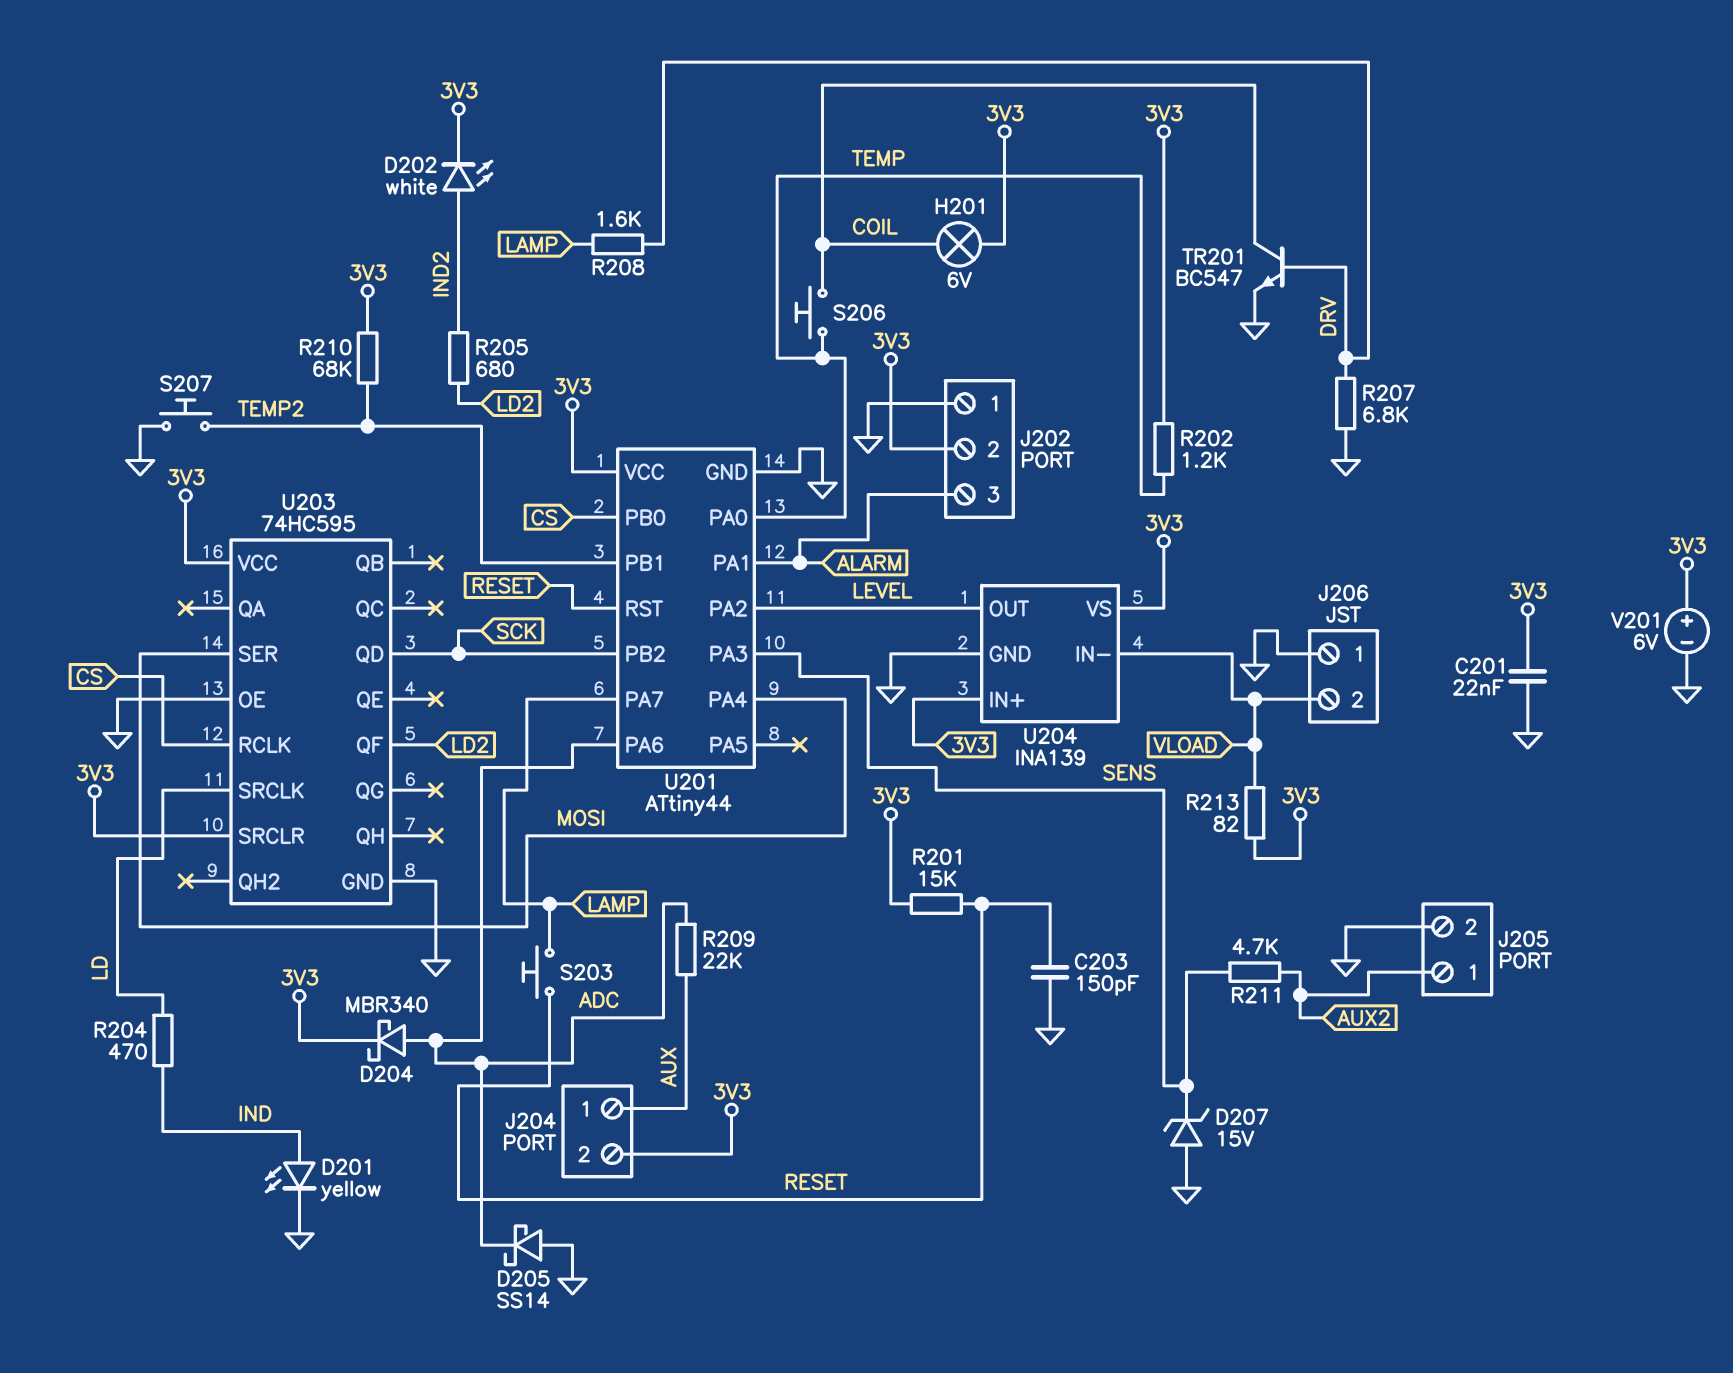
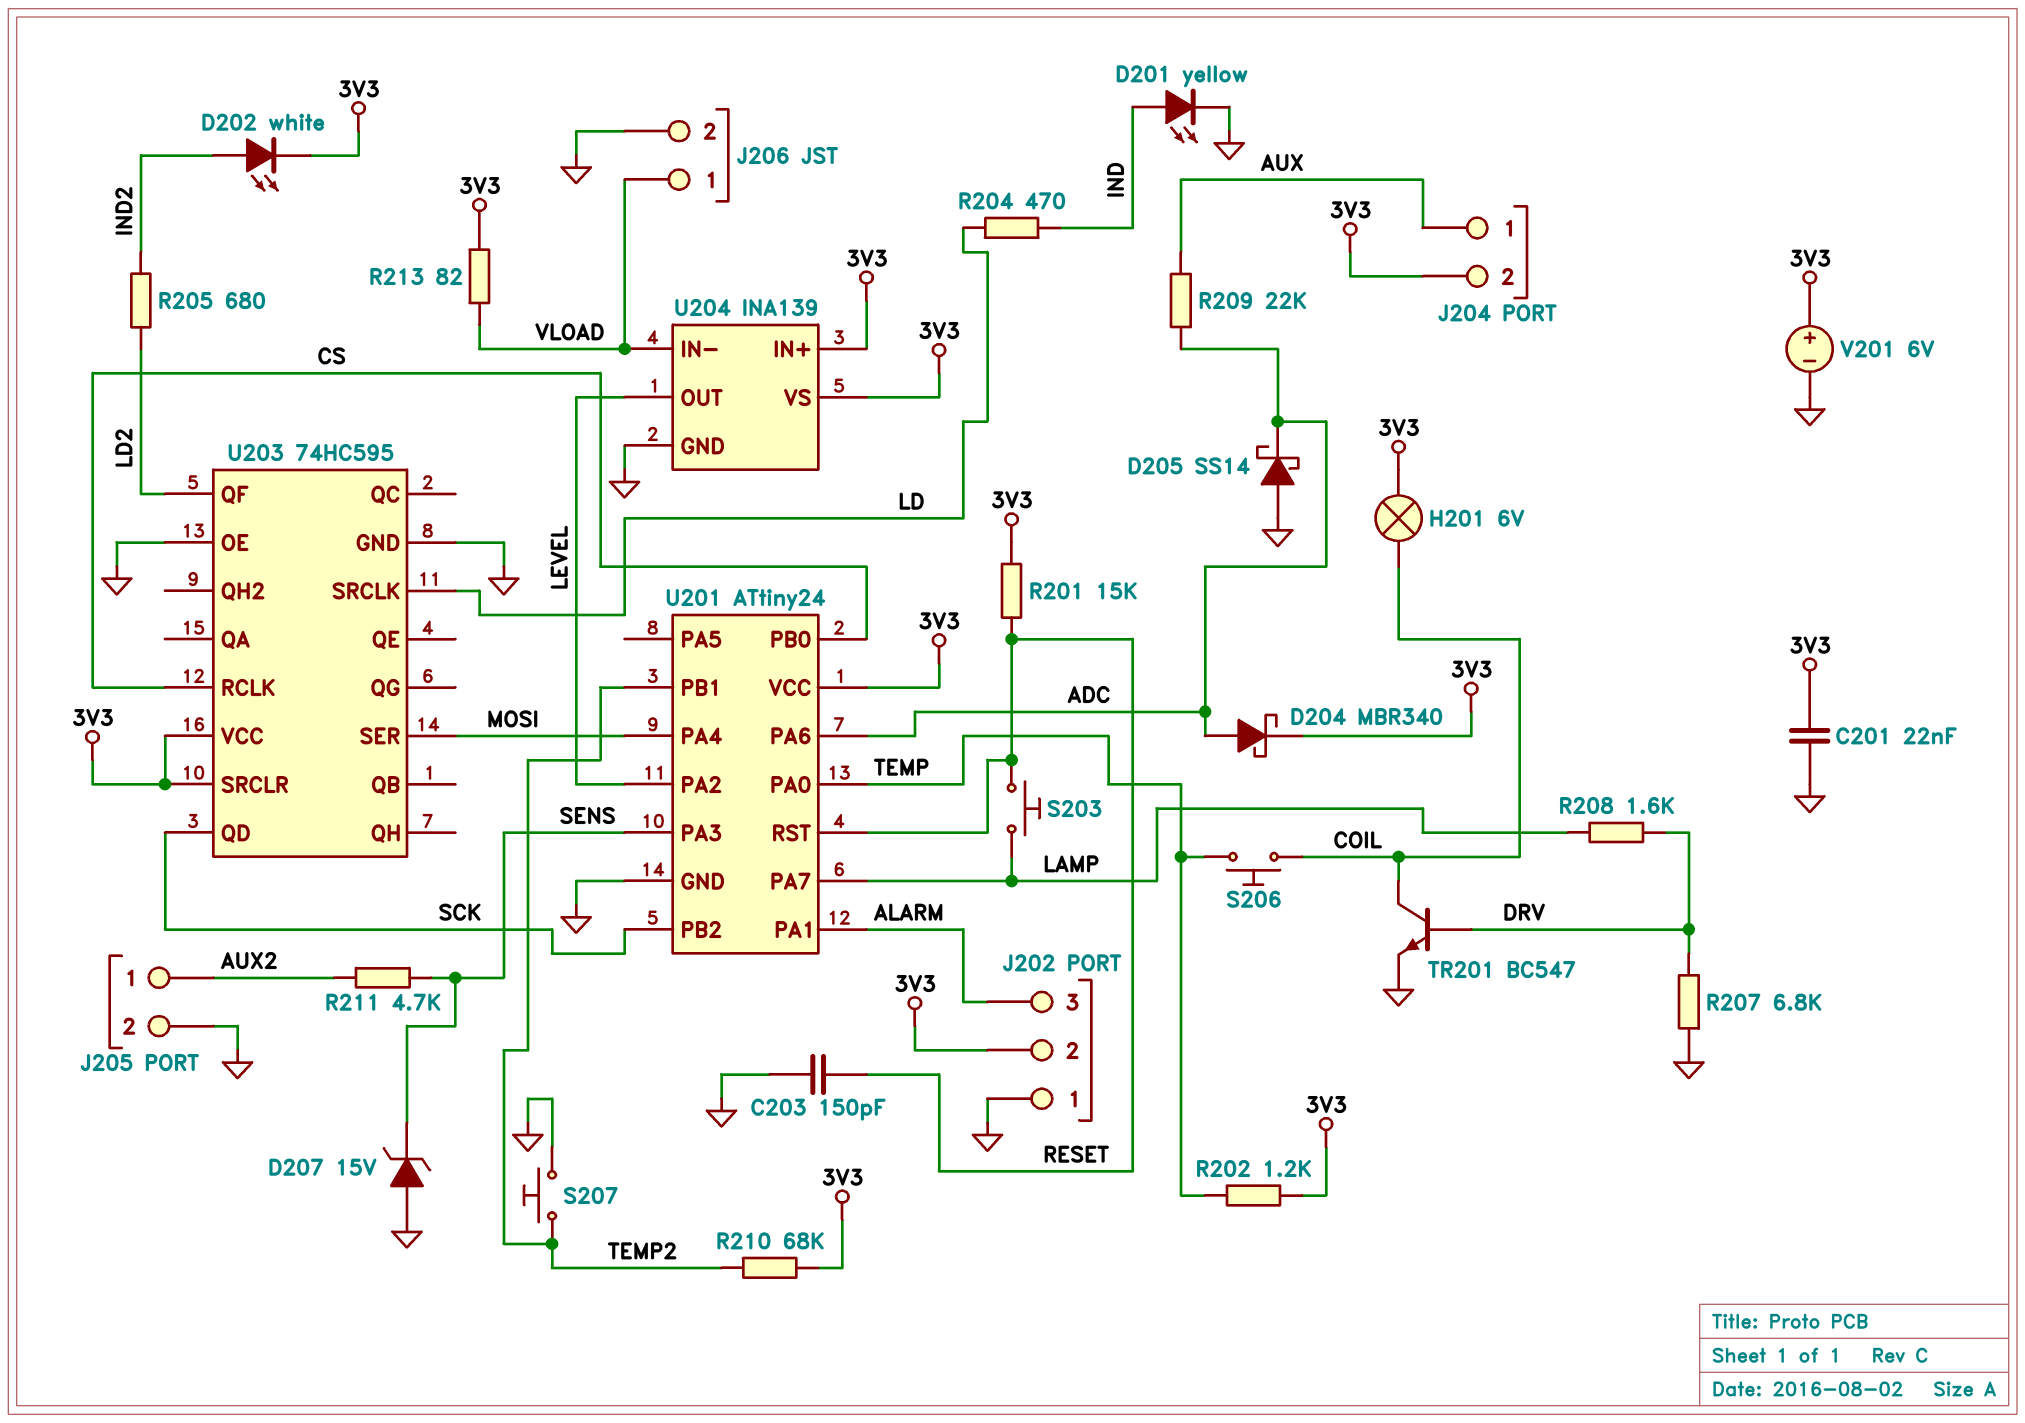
J206 pin 1: GND -> VLOAD
J206 pin 2: VLOAD -> GND
U201: ATtiny44 -> ATtiny24

